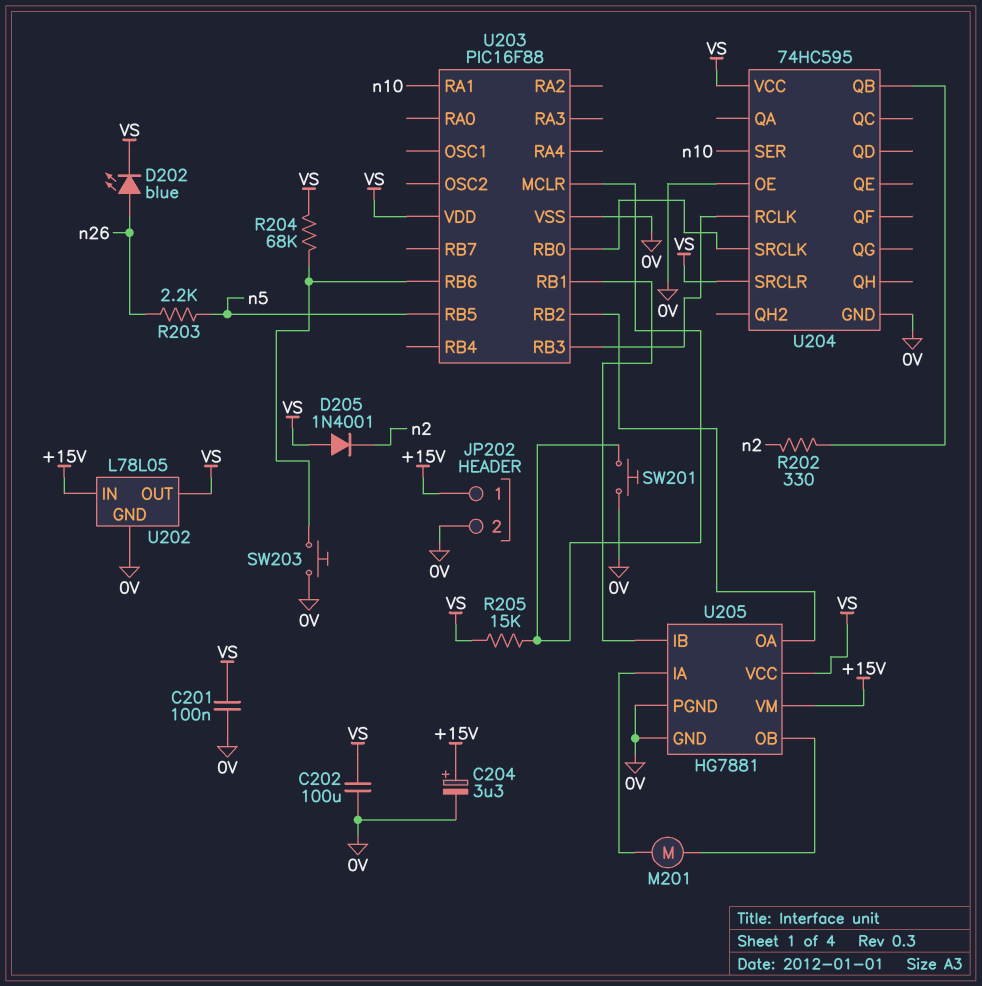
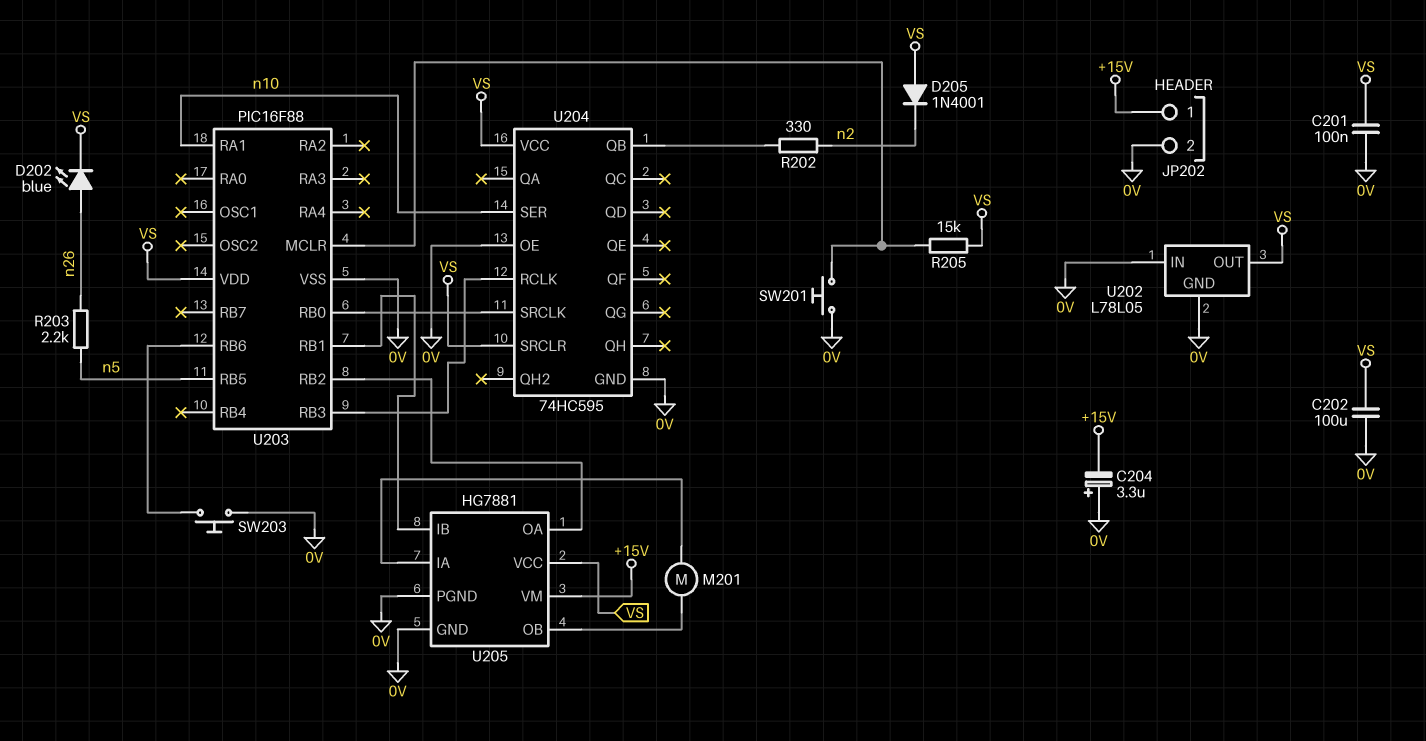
C204: 3.3uF (plus +15V, minus 0V) -> 3.3uF (plus 0V, minus +15V)
R204: 68k (U203/RB6, VS) -> none
U202 pin IN: +15V -> 0V

